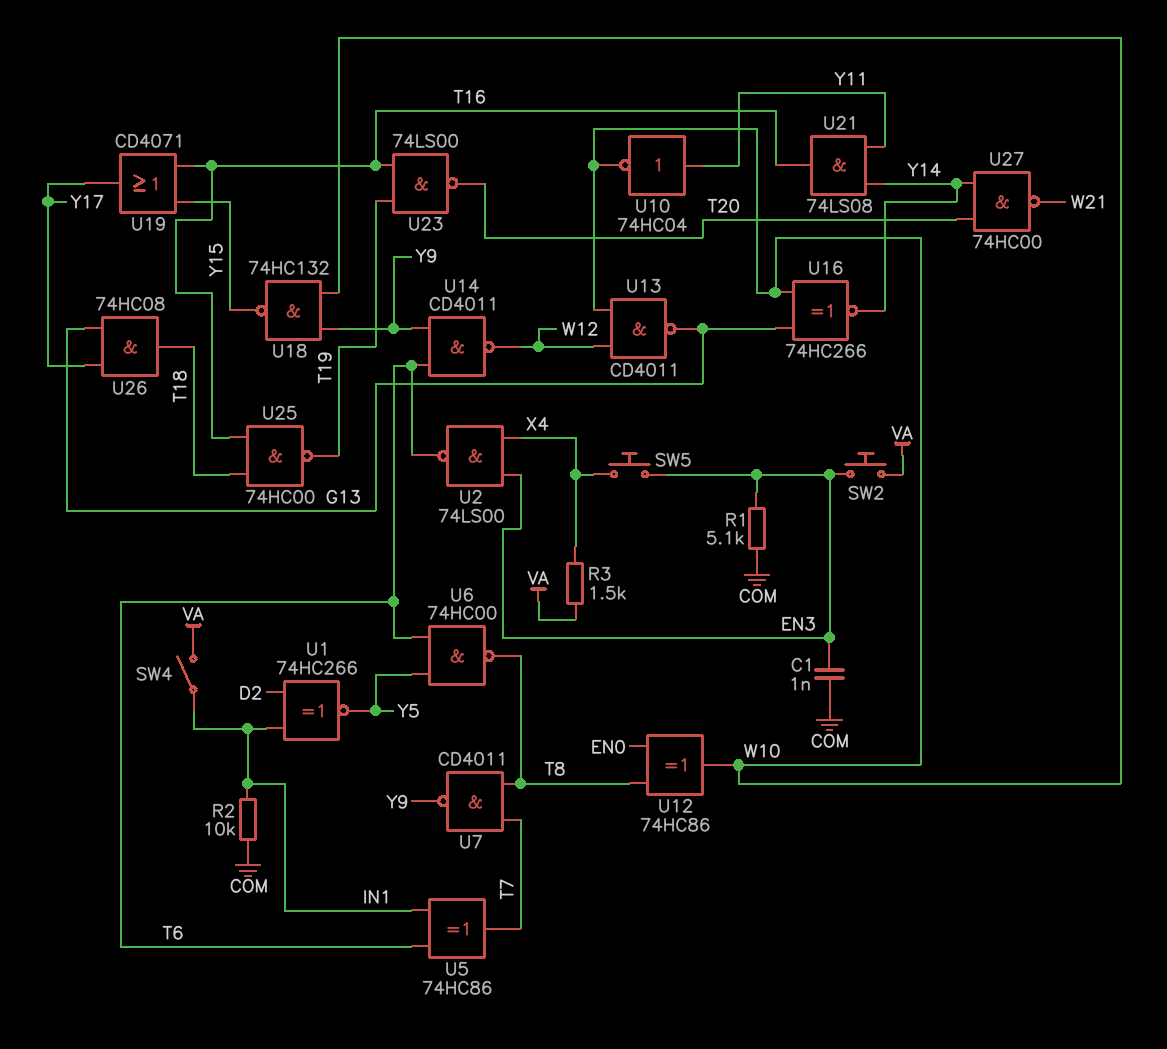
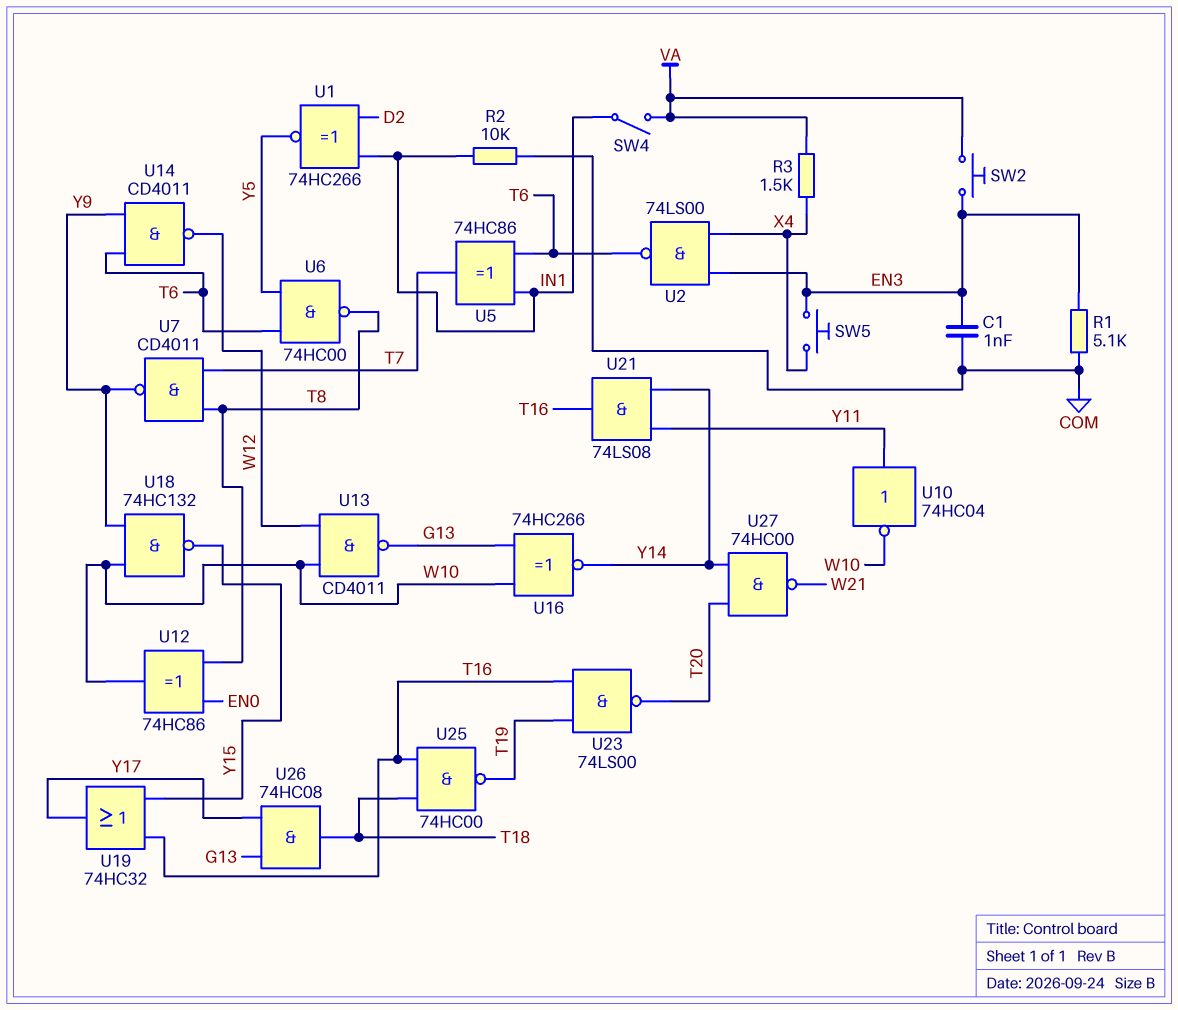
U19: OR CD4071 (in T16, in Y15, out Y17) -> OR 74HC32 (in T16, in Y15, out Y17)

